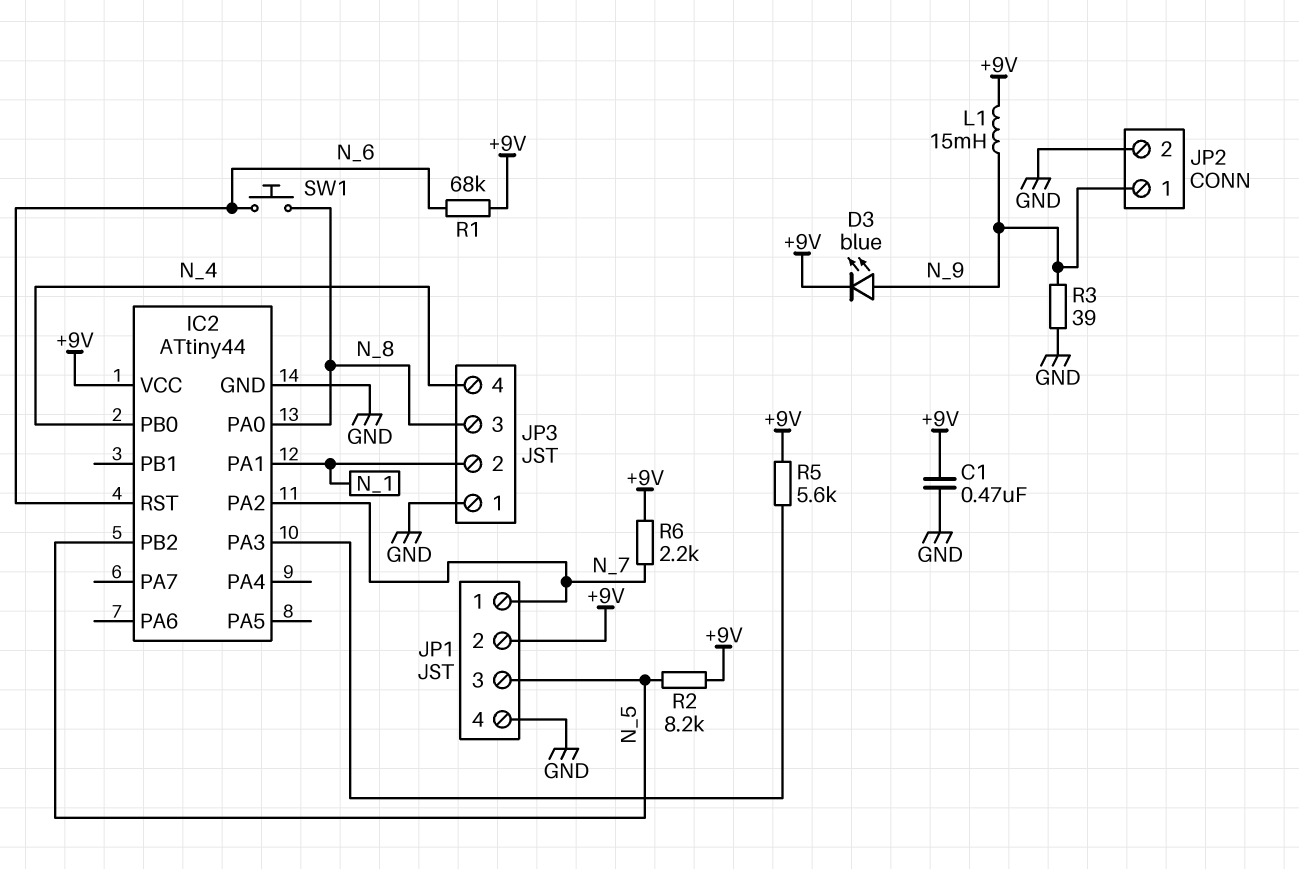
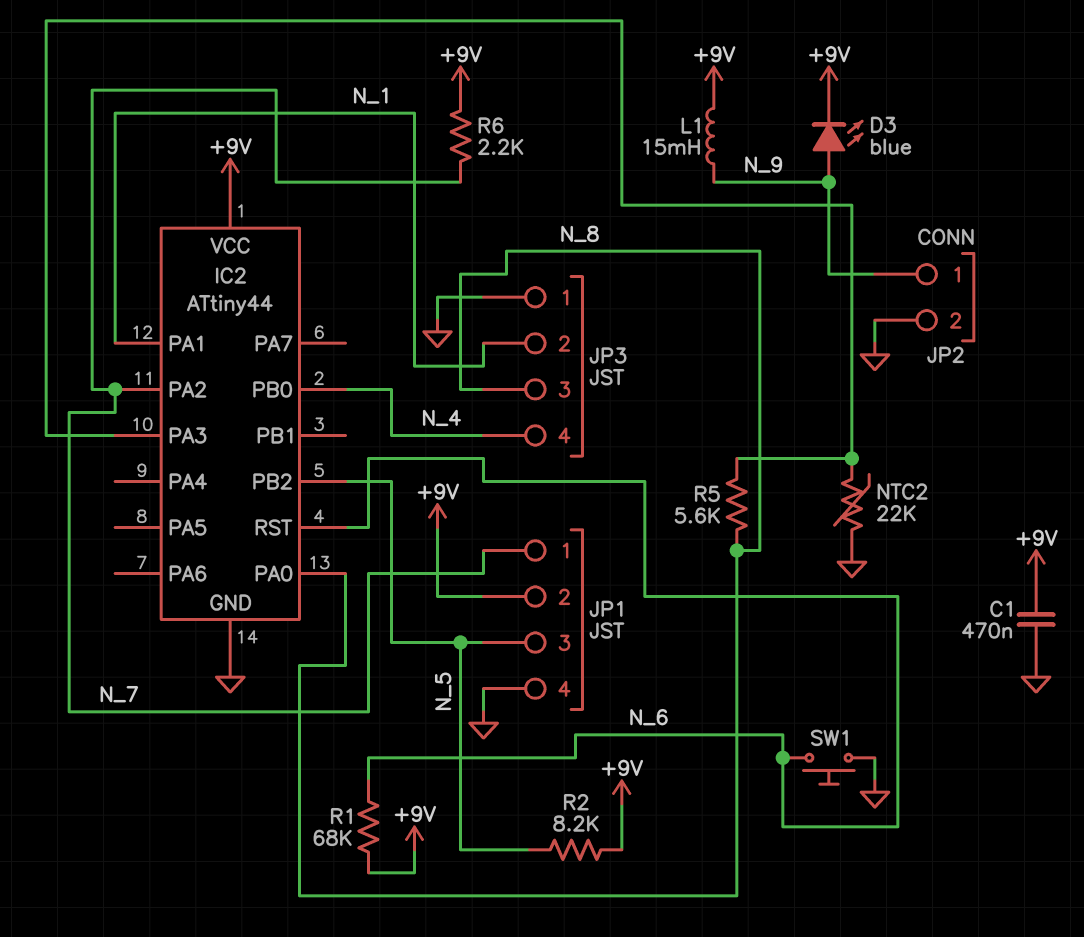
NTC2: none -> 22k (GND, IC2/PA3)
R3: 39 (GND, N_9) -> none
R5: 5.6k (+9V, IC2/PA3) -> 5.6k (IC2/PA3, N_8)
SW1: button (N_6, N_8) -> button (GND, N_6)

